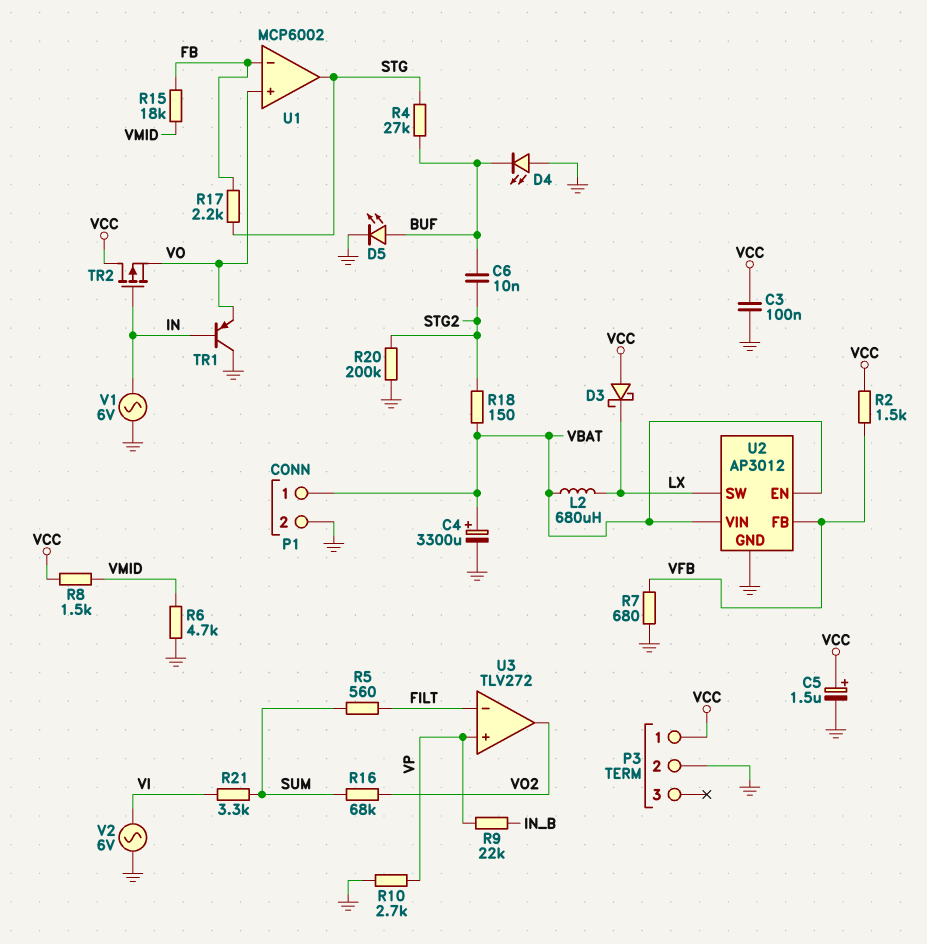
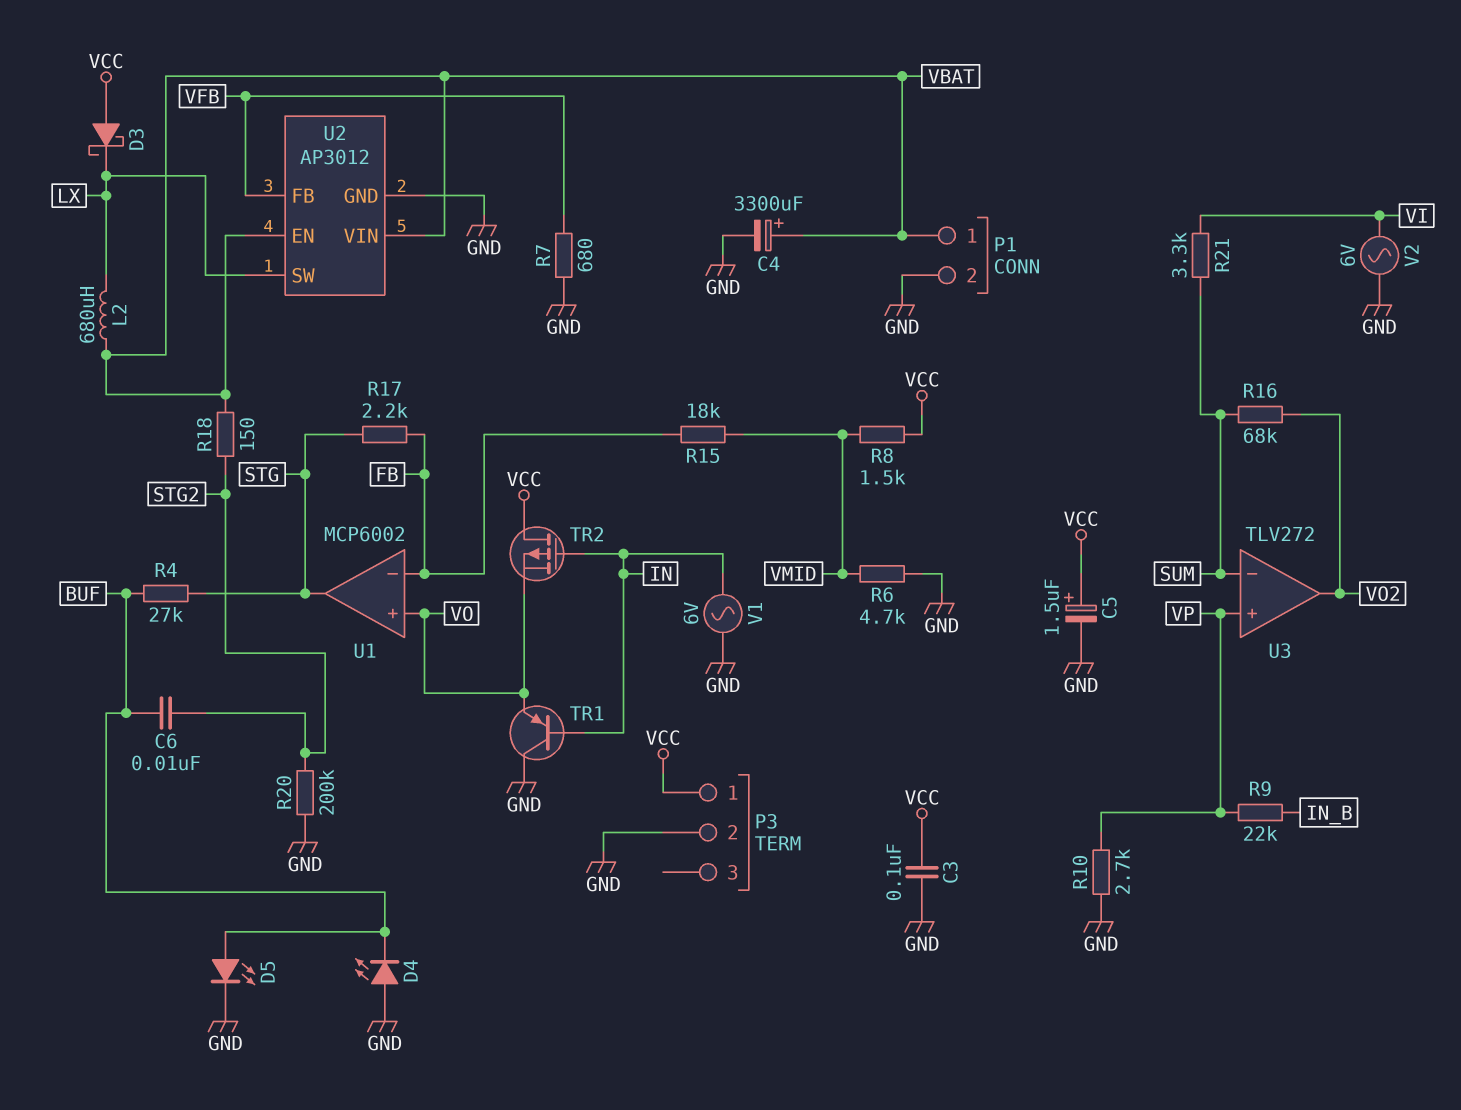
R2: 1.5k (VCC, VFB) -> none
R5: 560 (FILT, SUM) -> none
U3 pin in-: FILT -> SUM

